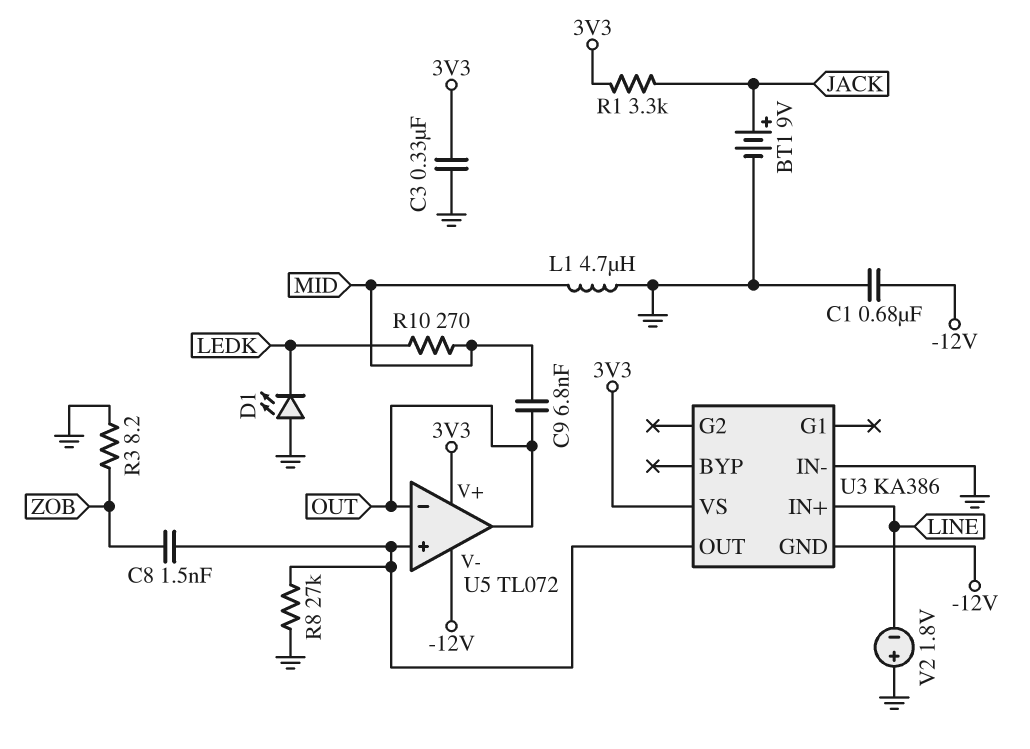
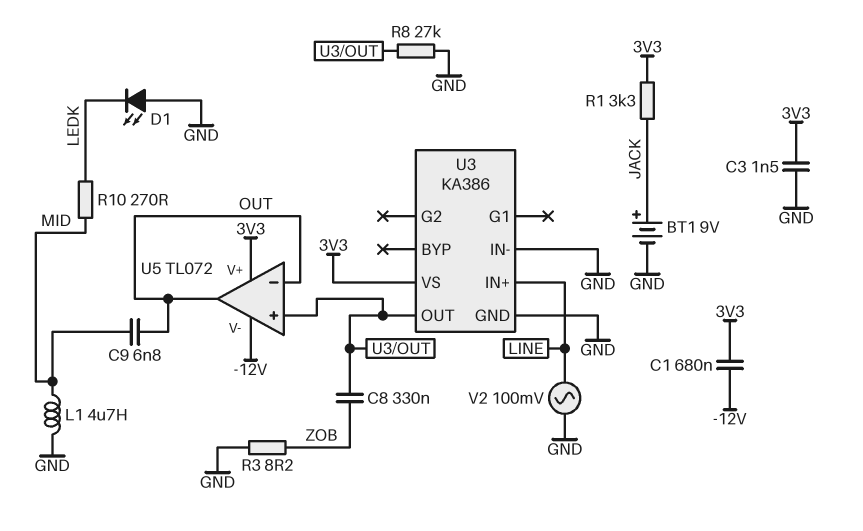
C1: 680nF (-12V, GND) -> 680nF (-12V, 3V3)
C3: 330nF (3V3, GND) -> 1.5nF (3V3, GND)
C8: 1.5nF (U3/OUT, ZOB) -> 330nF (U3/OUT, ZOB)
U3 pin GND: -12V -> GND
V2: 1.8V (plus GND, minus LINE) -> AC 100mV (GND, LINE)

